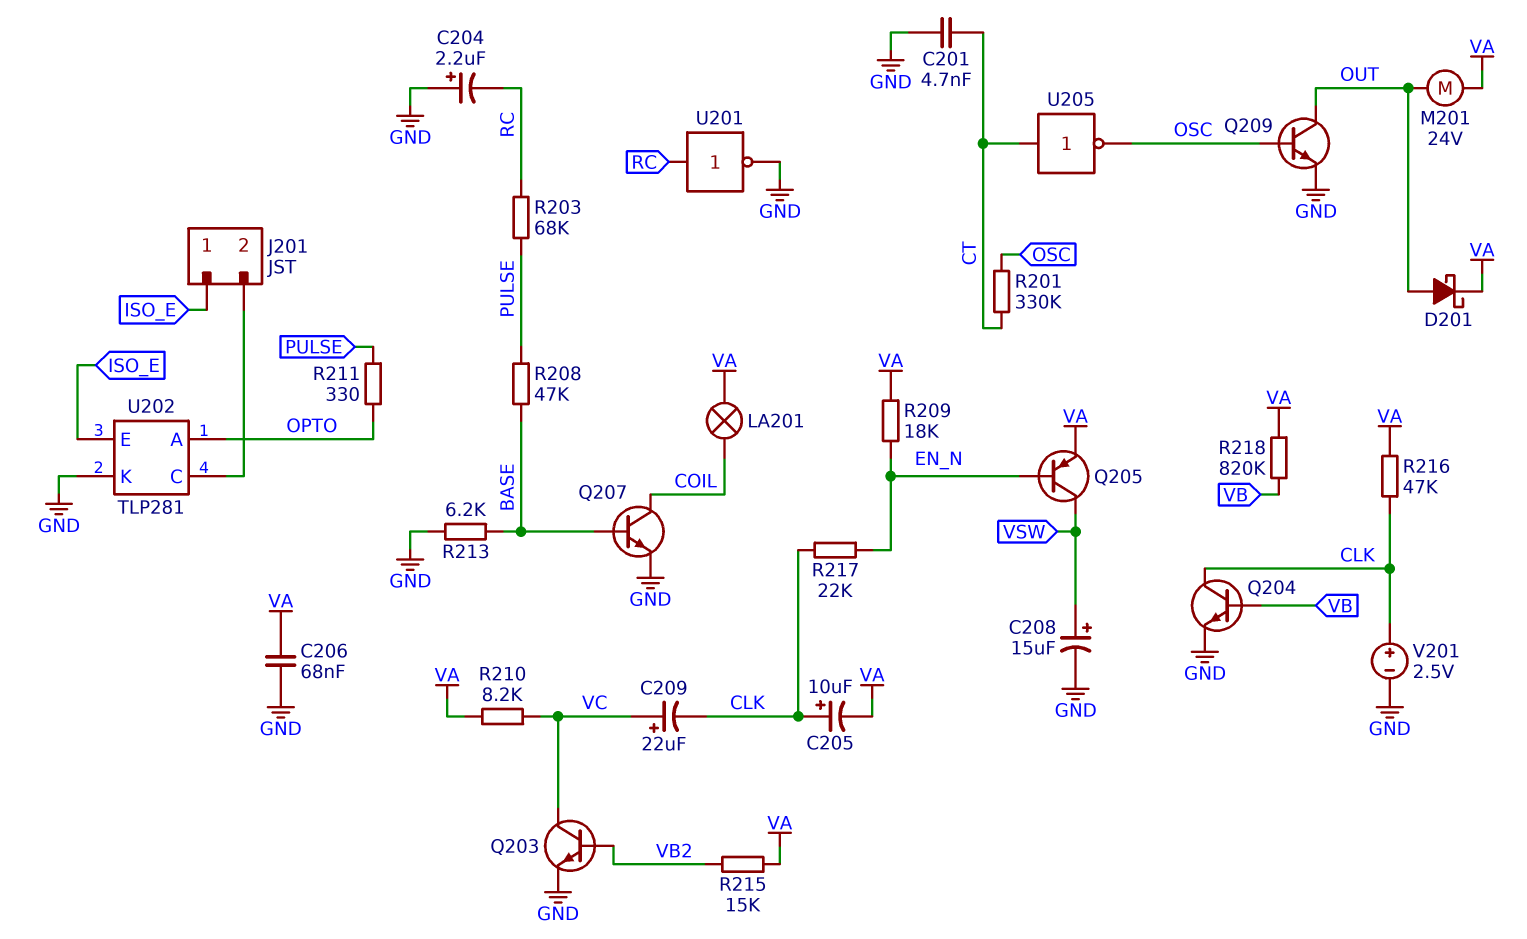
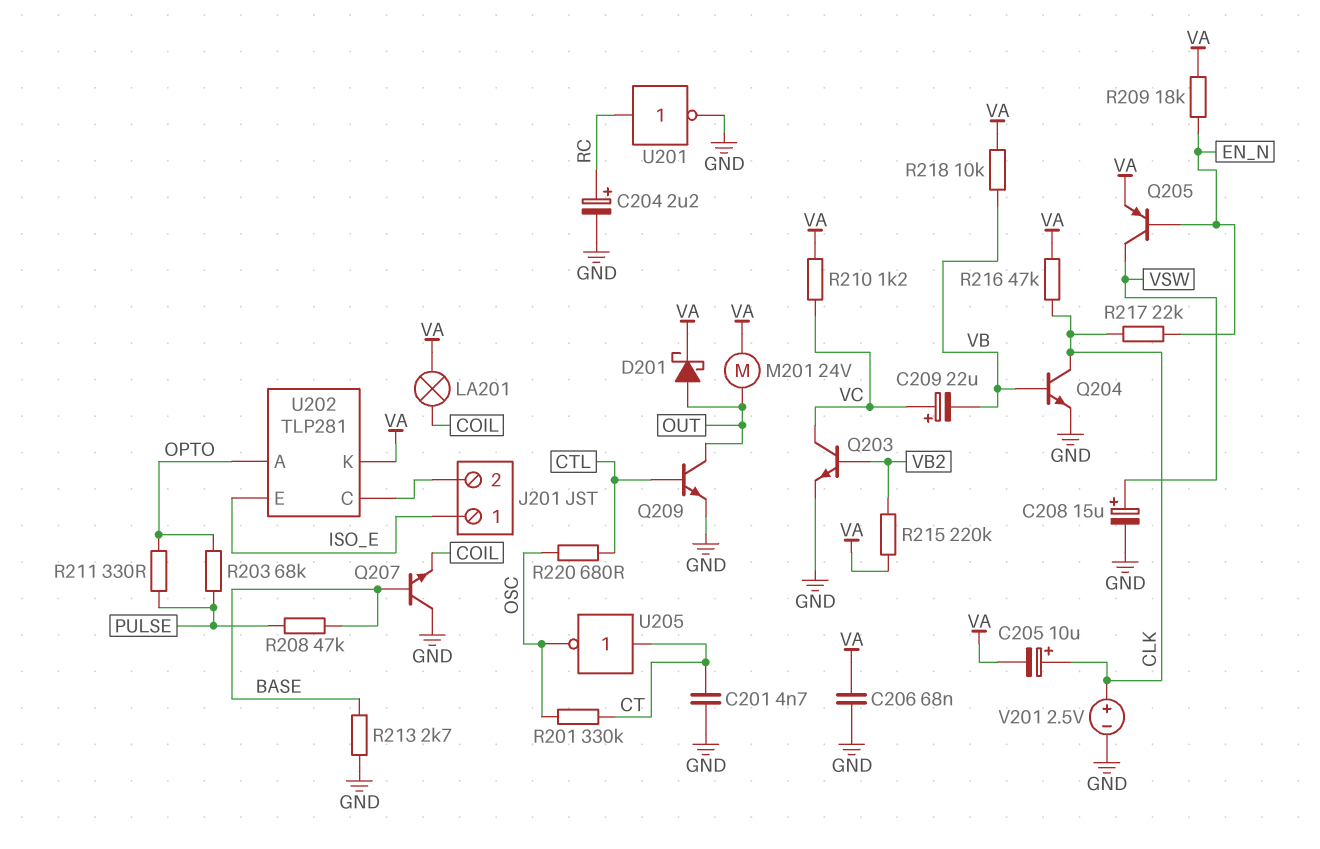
C204: 2.2uF (plus GND, minus RC) -> 2.2uF (plus RC, minus GND)
C209: 22uF (plus VC, minus CLK) -> 22uF (plus VC, minus VB)
Q207: NPN (B BASE, C COIL, E GND) -> NPN (B BASE, C GND, E COIL)
Q209: NPN (B OSC, C OUT, E GND) -> NPN (B CTL, C OUT, E GND)
R203: 68k (PULSE, RC) -> 68k (OPTO, PULSE)
R210: 8.2k (VA, VC) -> 1.2k (VA, VC)
R213: 6.2k (BASE, GND) -> 2.7k (BASE, GND)
R215: 15k (VA, VB2) -> 220k (VA, VB2)
R218: 820k (VA, VB) -> 10k (VA, VB)
R220: none -> 680 (CTL, OSC)
U202 pin K: GND -> VA

